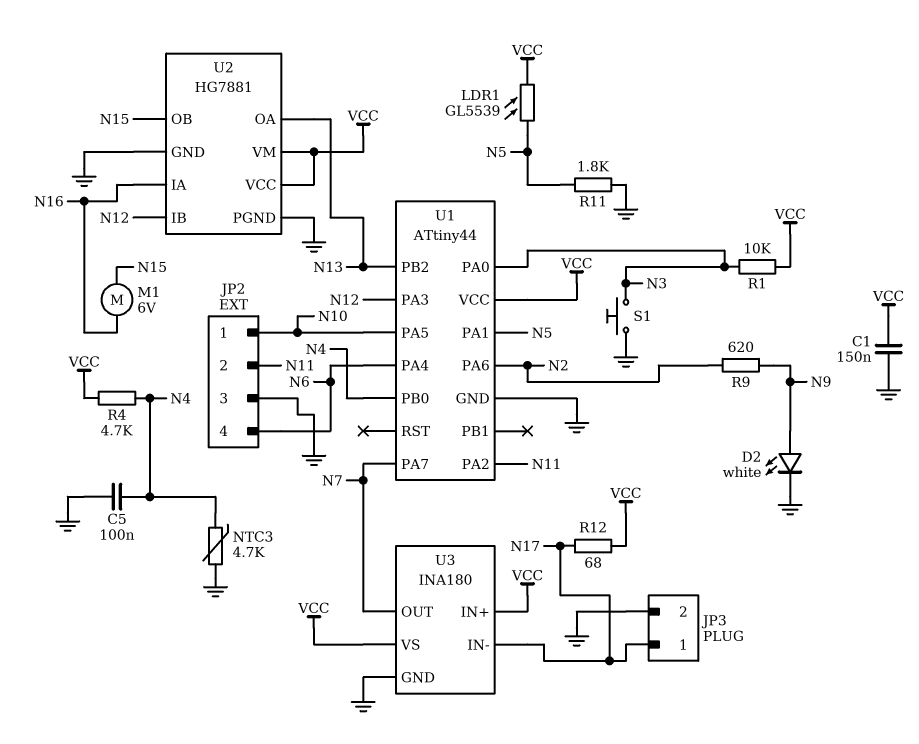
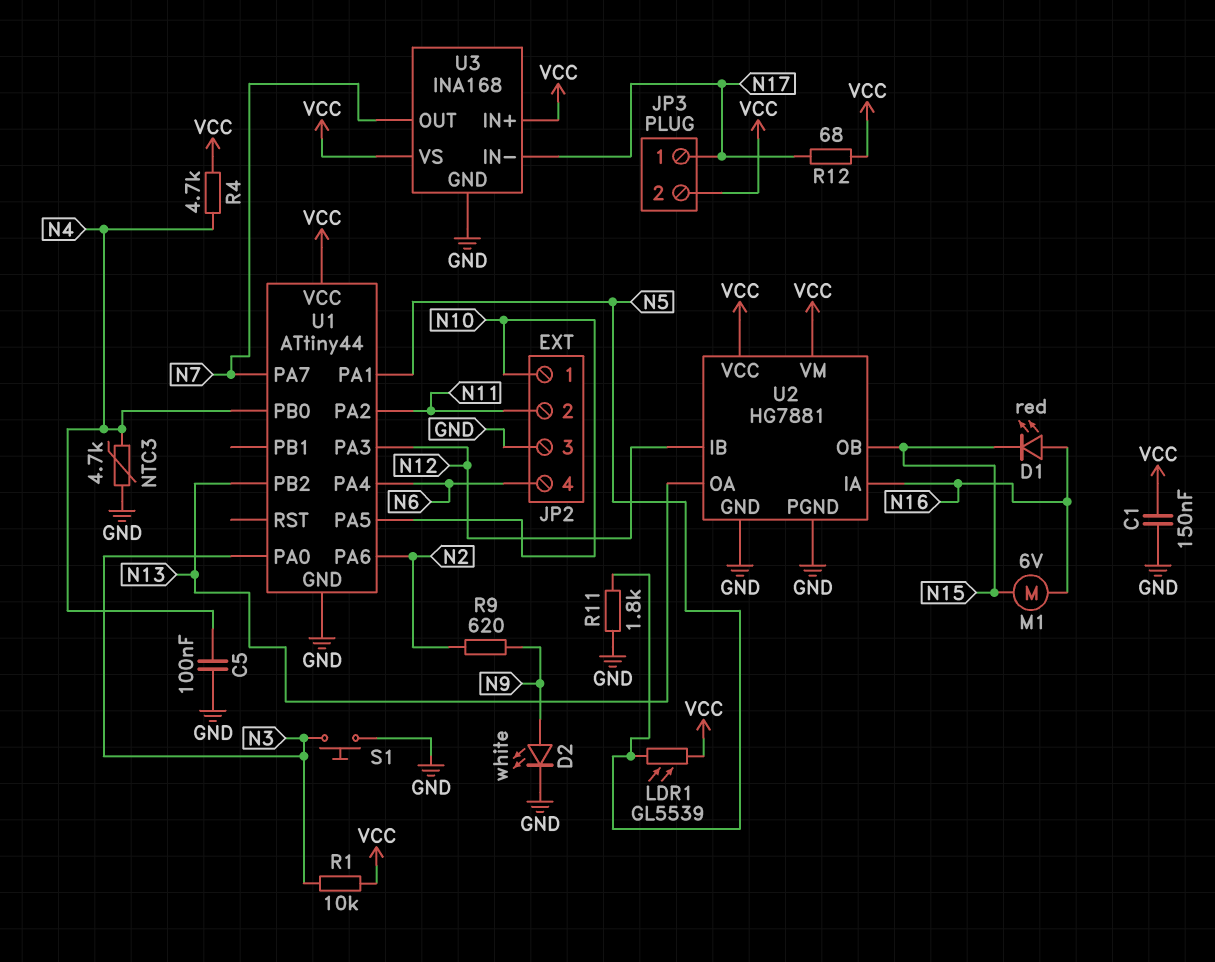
D1: none -> LED red (A N16, K N15)
JP3 pin 2: GND -> VCC
U3: INA180 -> INA168

